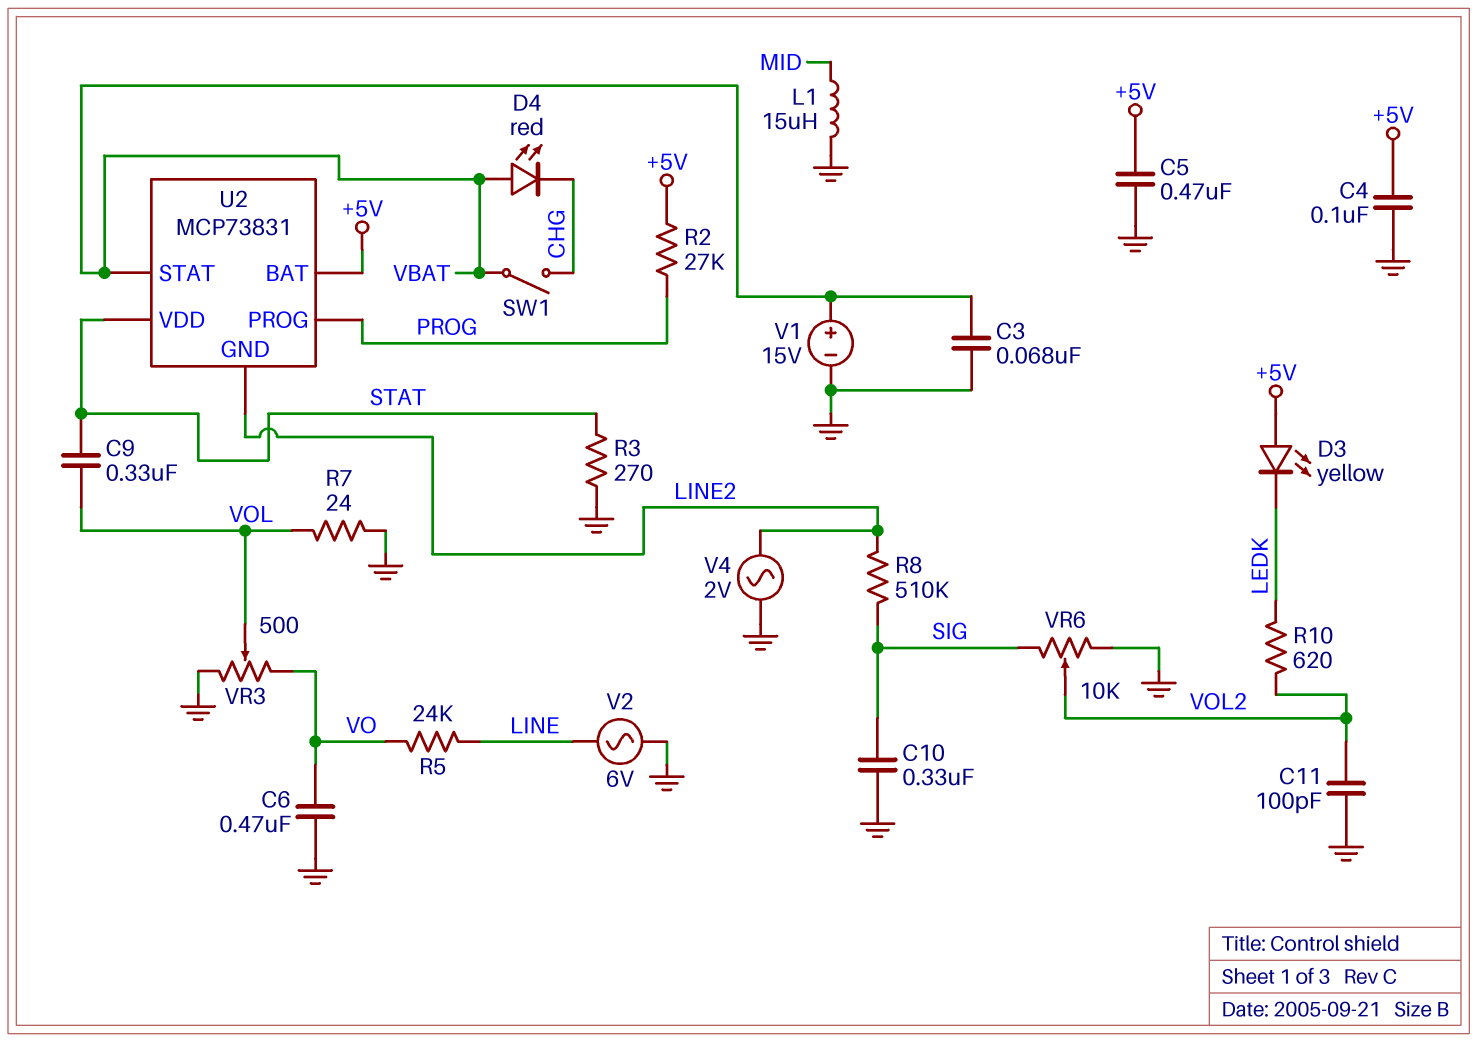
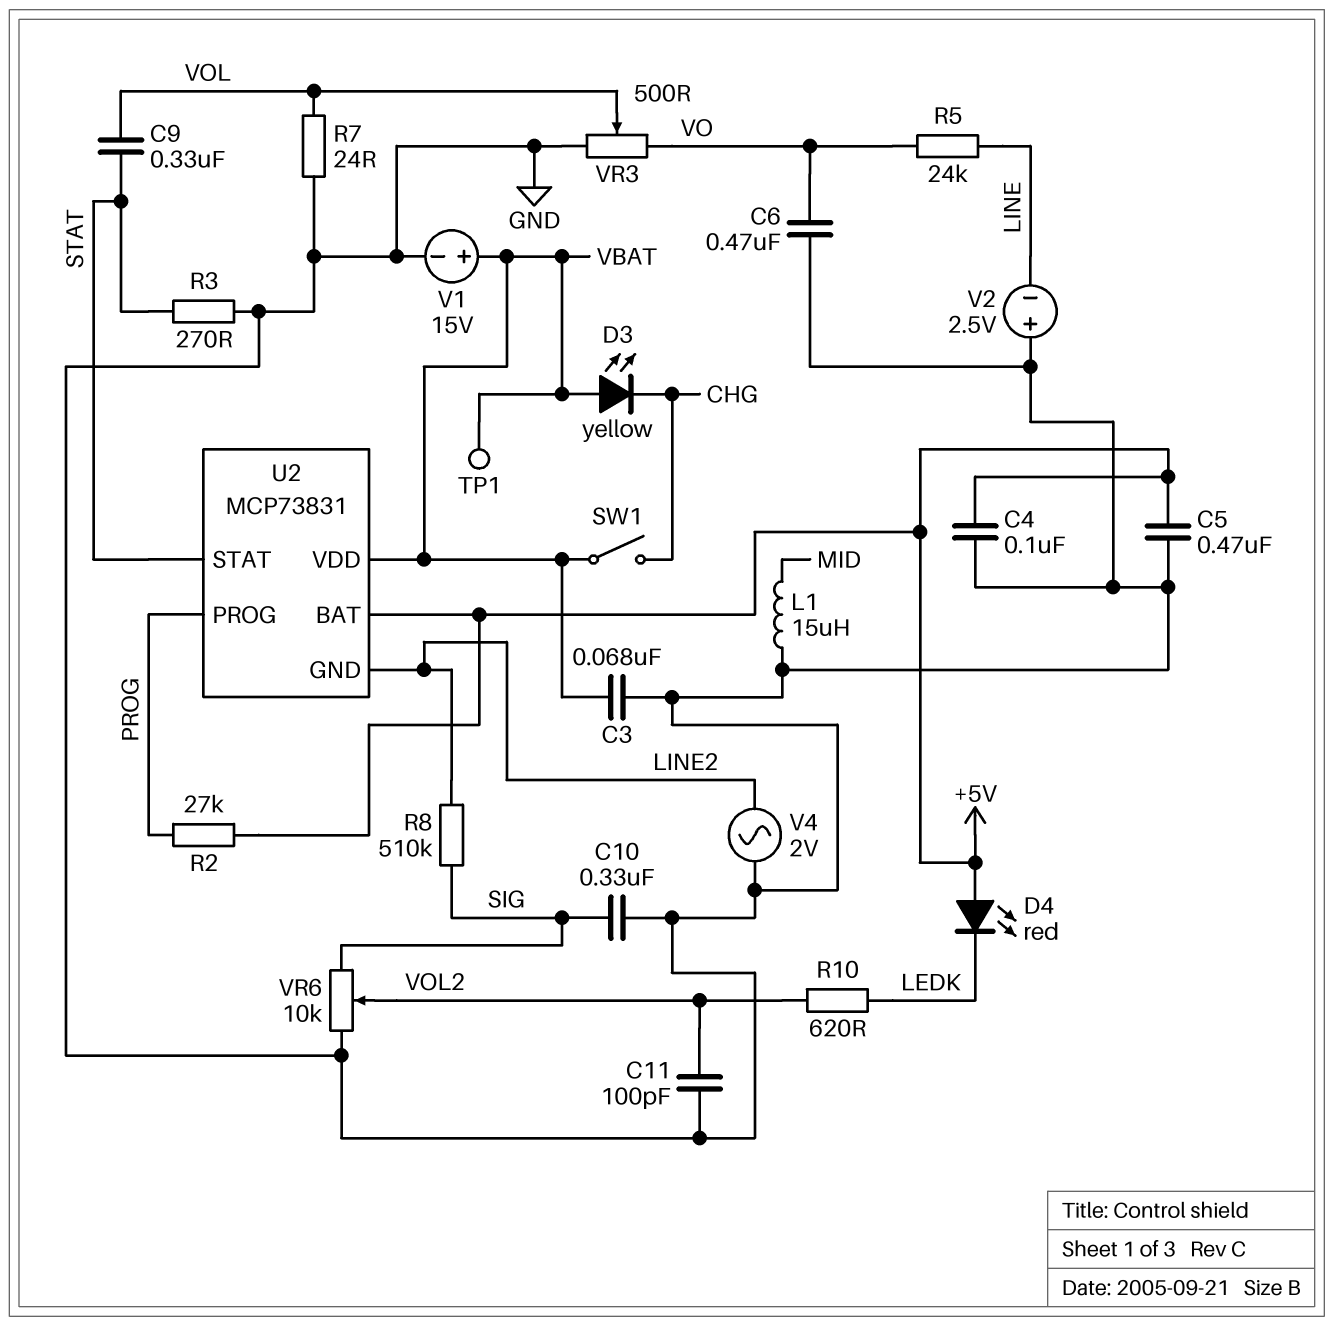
D3: LED yellow (A +5V, K LEDK) -> LED yellow (A VBAT, K CHG)
D4: LED red (A VBAT, K CHG) -> LED red (A +5V, K LEDK)
TP1: none -> test point (VBAT)
U2 pin STAT: VBAT -> STAT
U2 pin VDD: STAT -> VBAT
V2: AC 6V (GND, LINE) -> 2.5V (plus GND, minus LINE)

